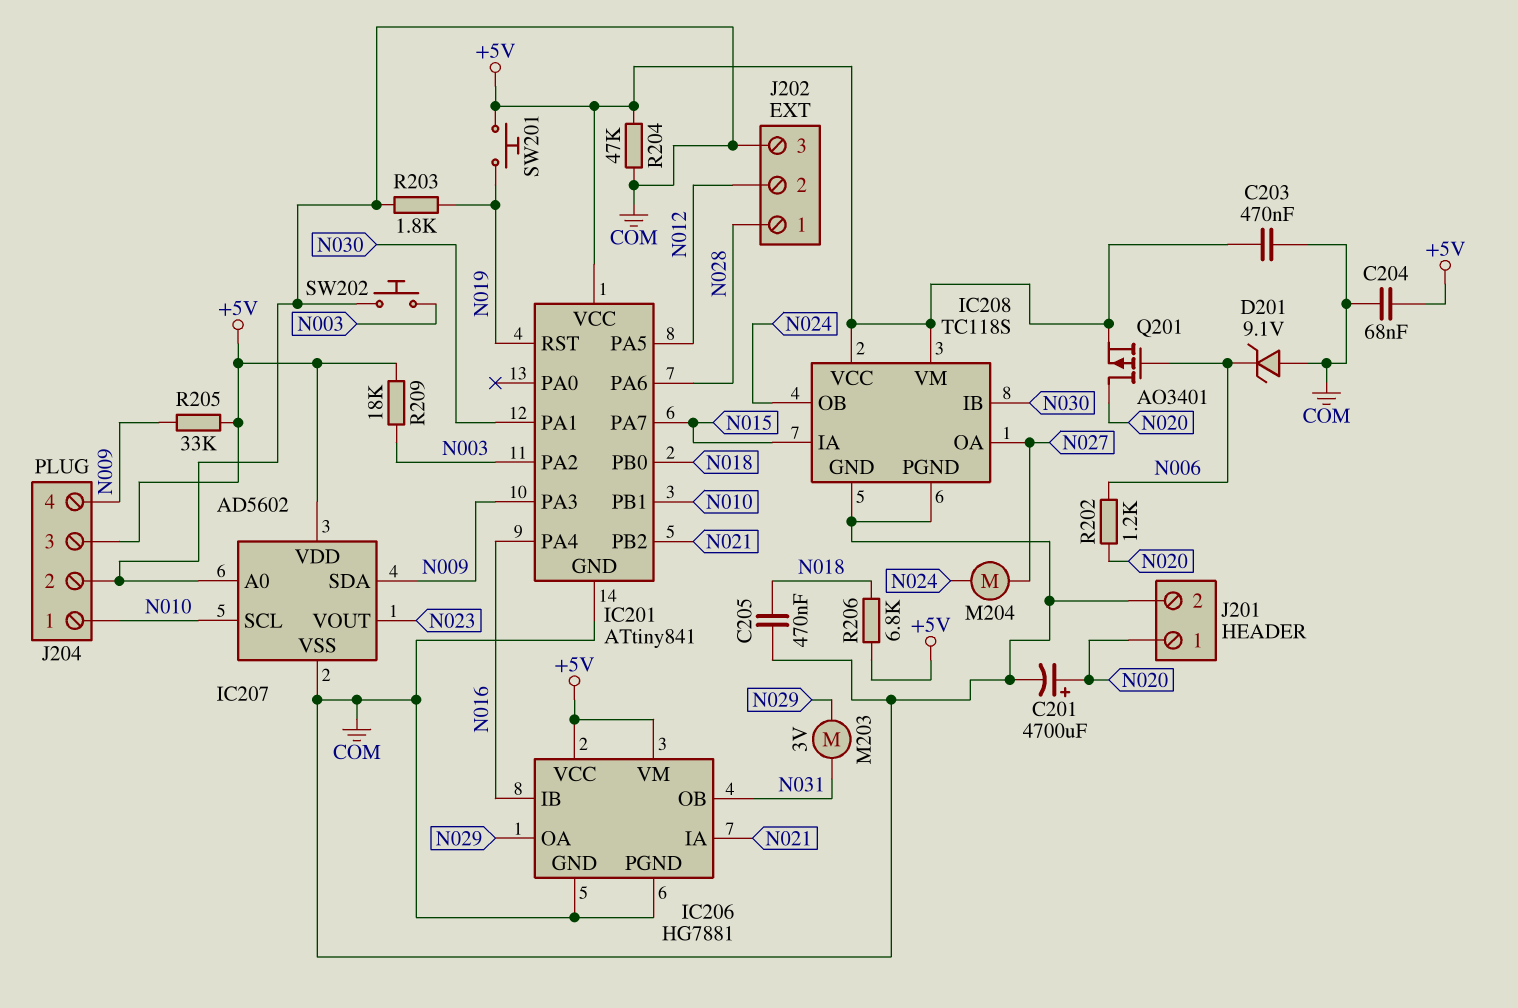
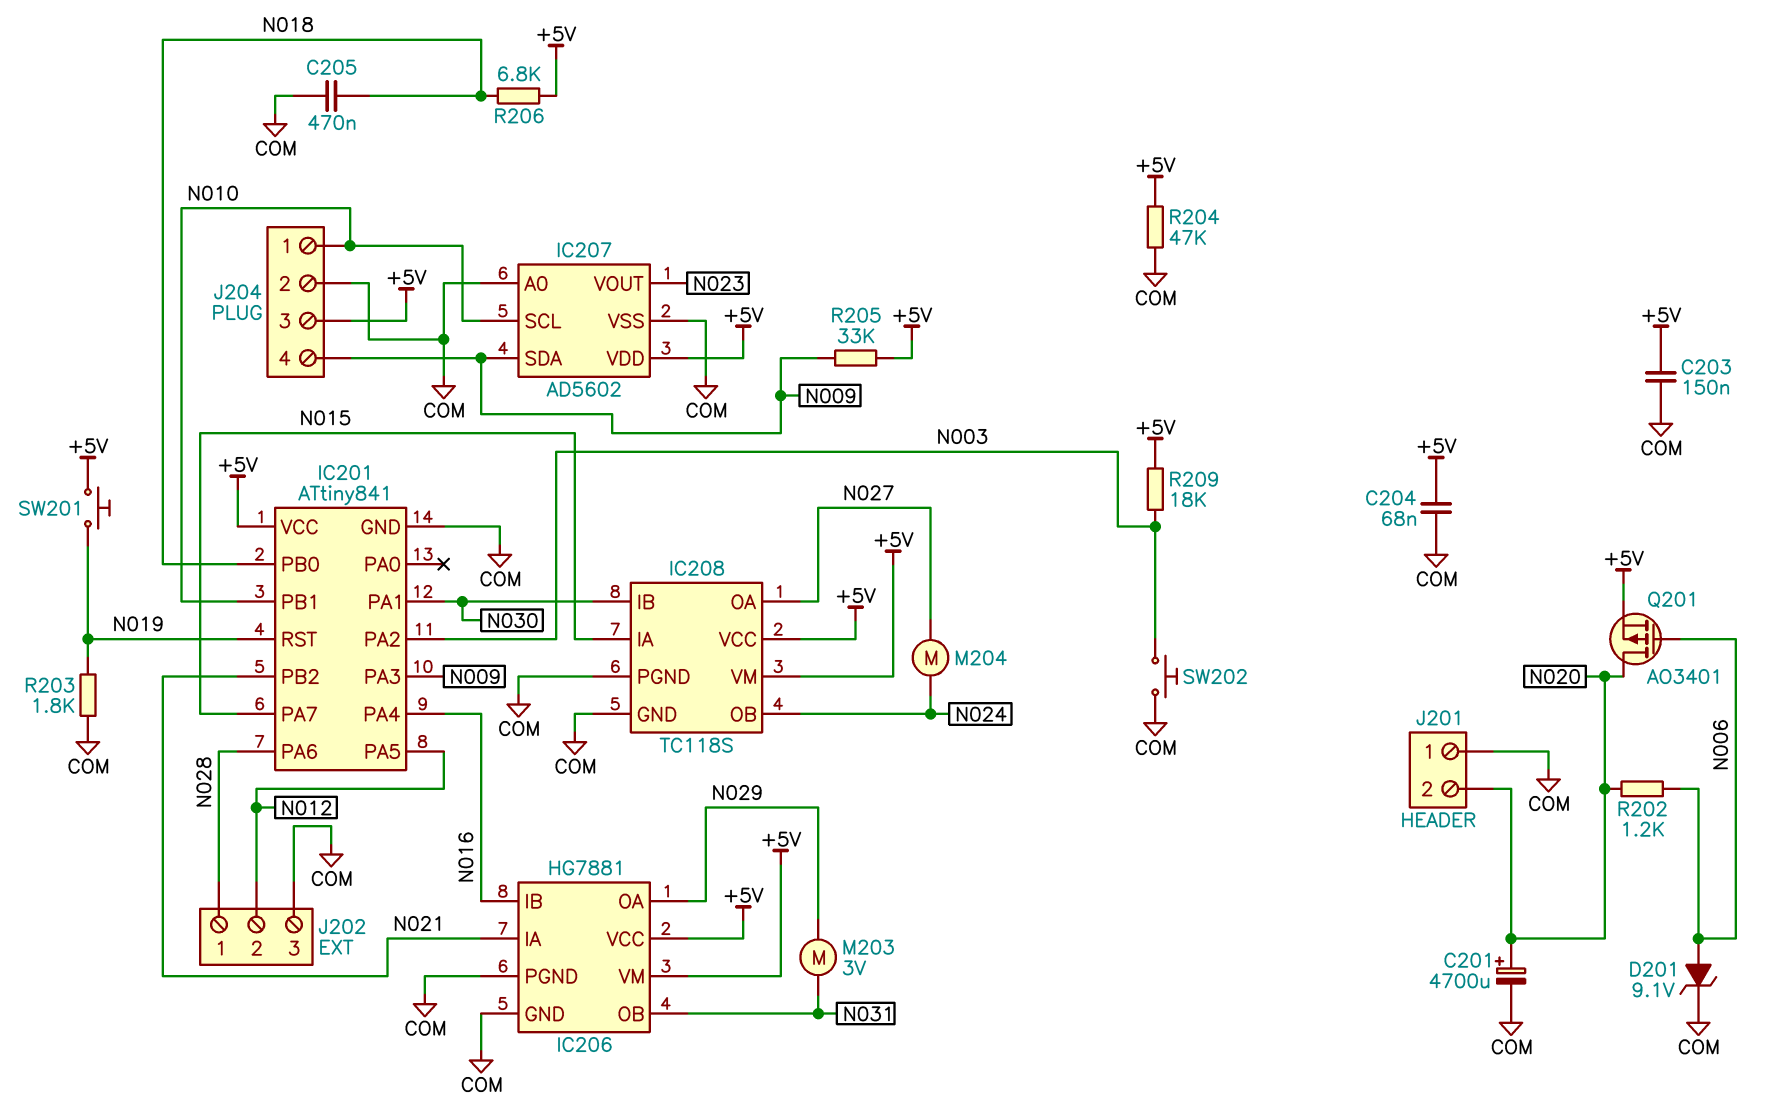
C203: 470nF (+5V, COM) -> 150nF (+5V, COM)
D201: zener 9.1V (A COM, K N006) -> zener 9.1V (A N006, K COM)
J201 pin 1: N020 -> COM
J201 pin 2: COM -> N020

